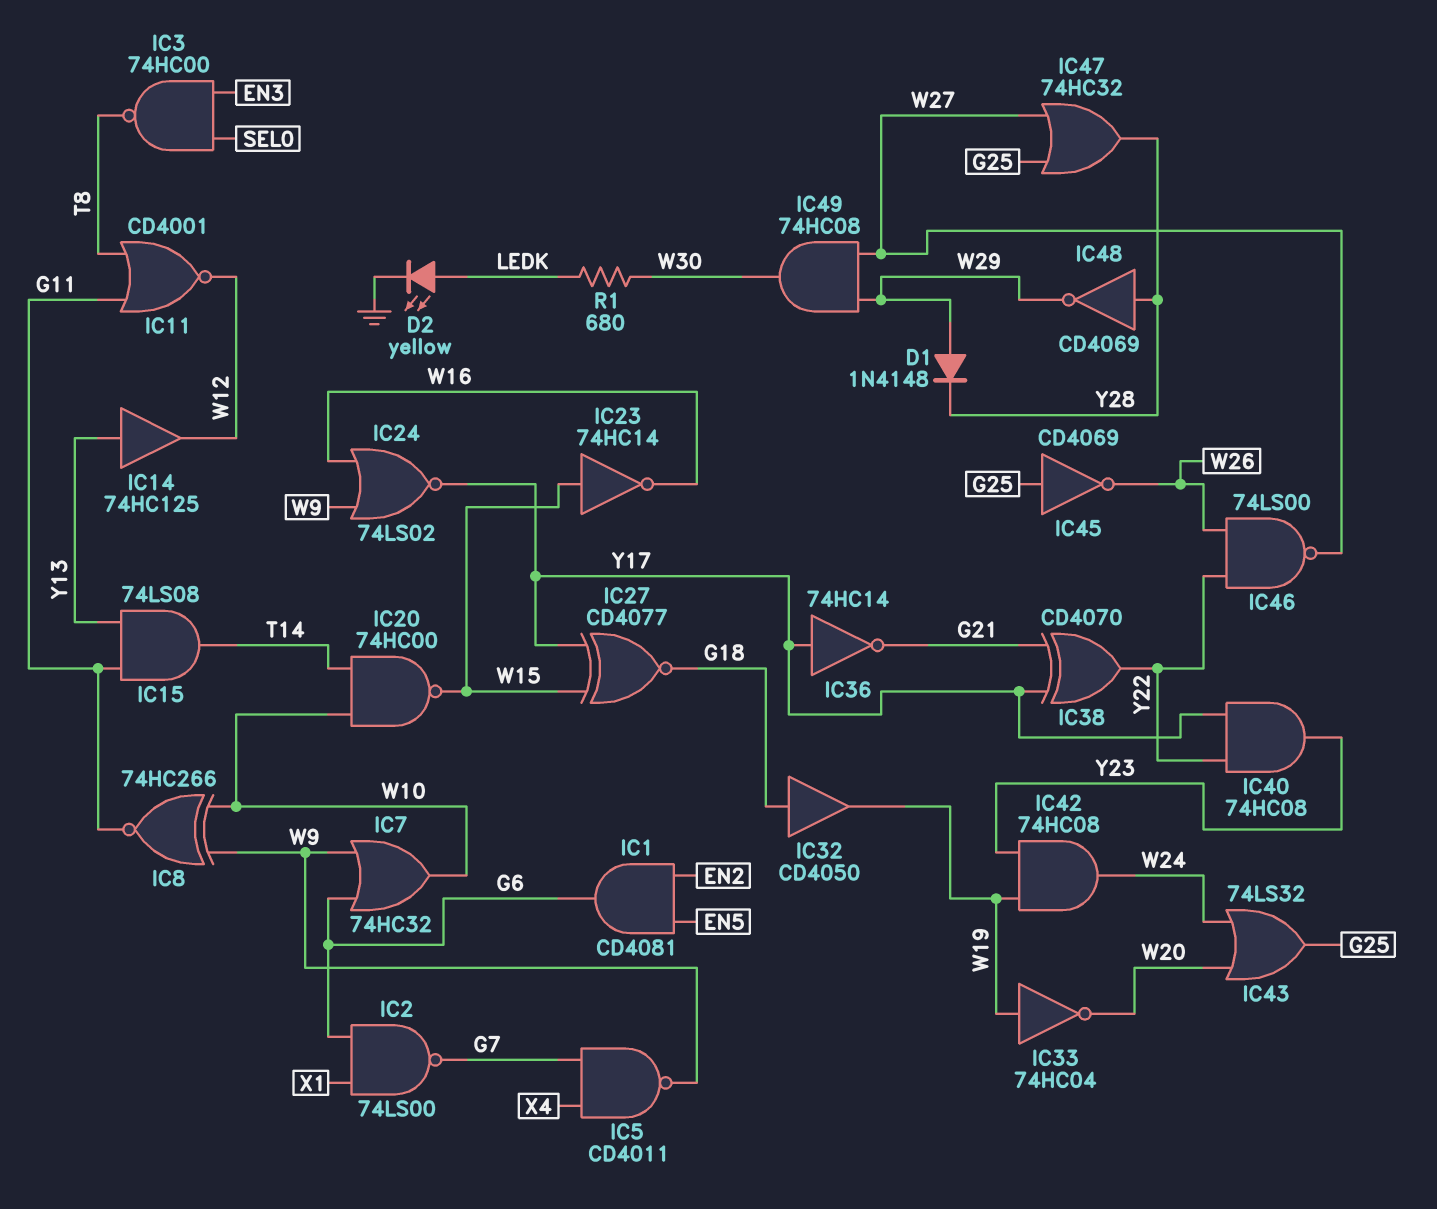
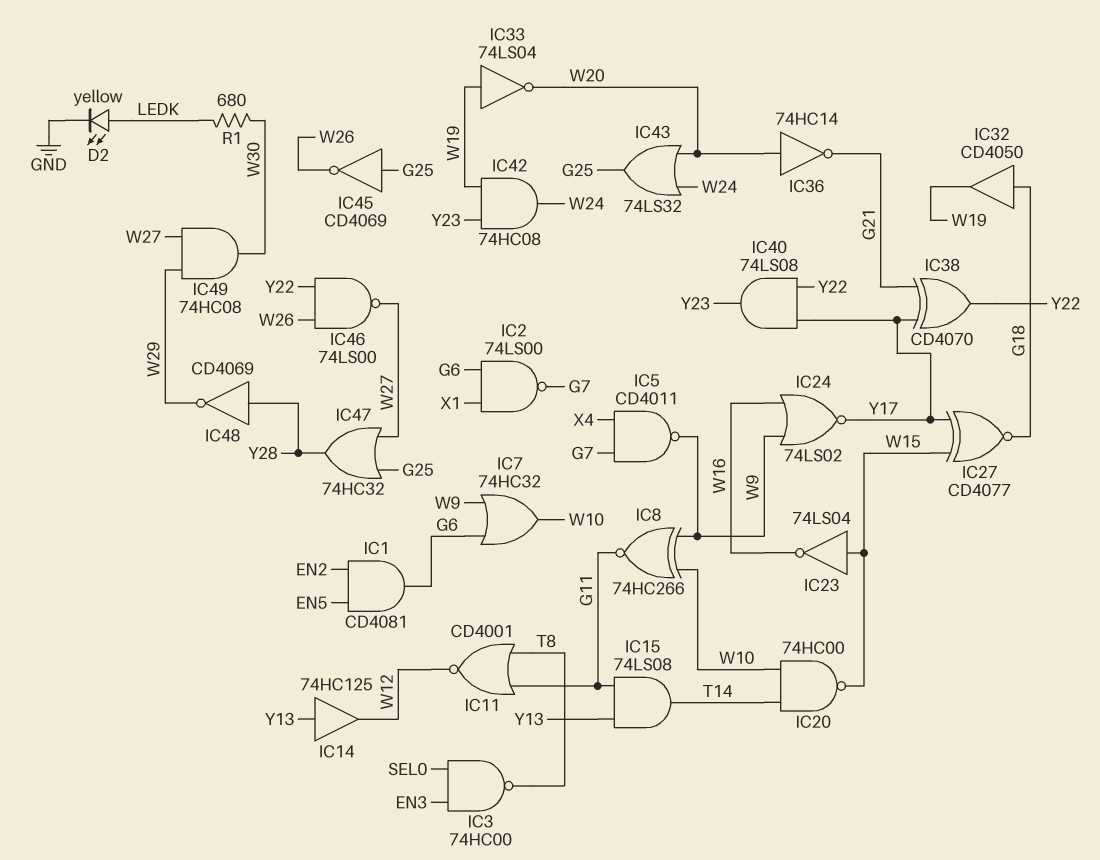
D1: diode 1N4148 (A W29, K Y28) -> none
IC23: NOT 74HC14 (in W15, out W16) -> NOT 74LS04 (in W15, out W16)
IC33: NOT 74HC04 (in W19, out W20) -> NOT 74LS04 (in W19, out W20)
IC36: NOT 74HC14 (in Y17, out G21) -> NOT 74HC14 (in W20, out G21)
IC40: AND 74HC08 (in Y17, in Y22, out Y23) -> AND 74LS08 (in Y17, in Y22, out Y23)

